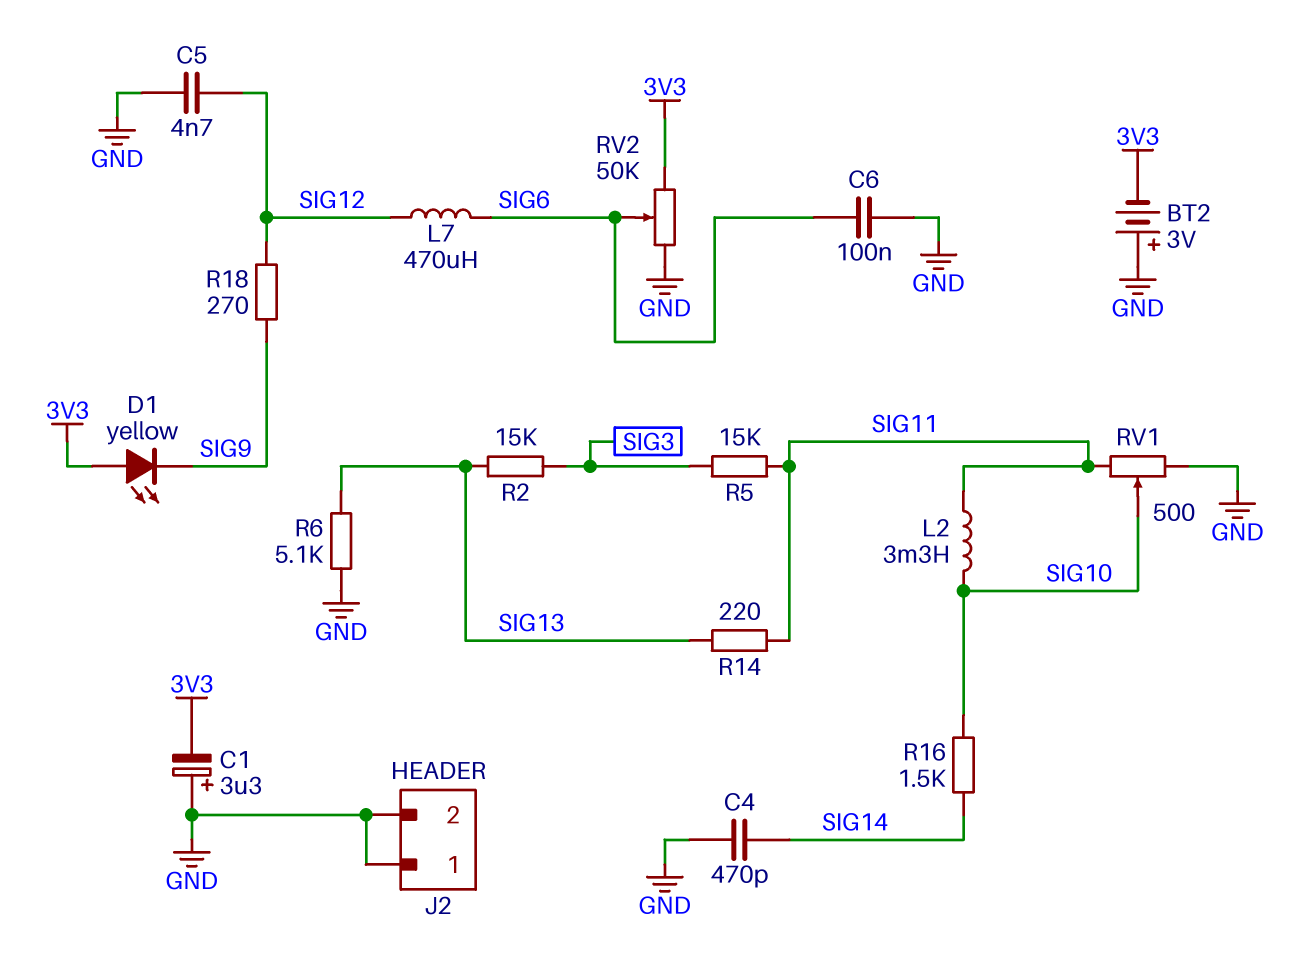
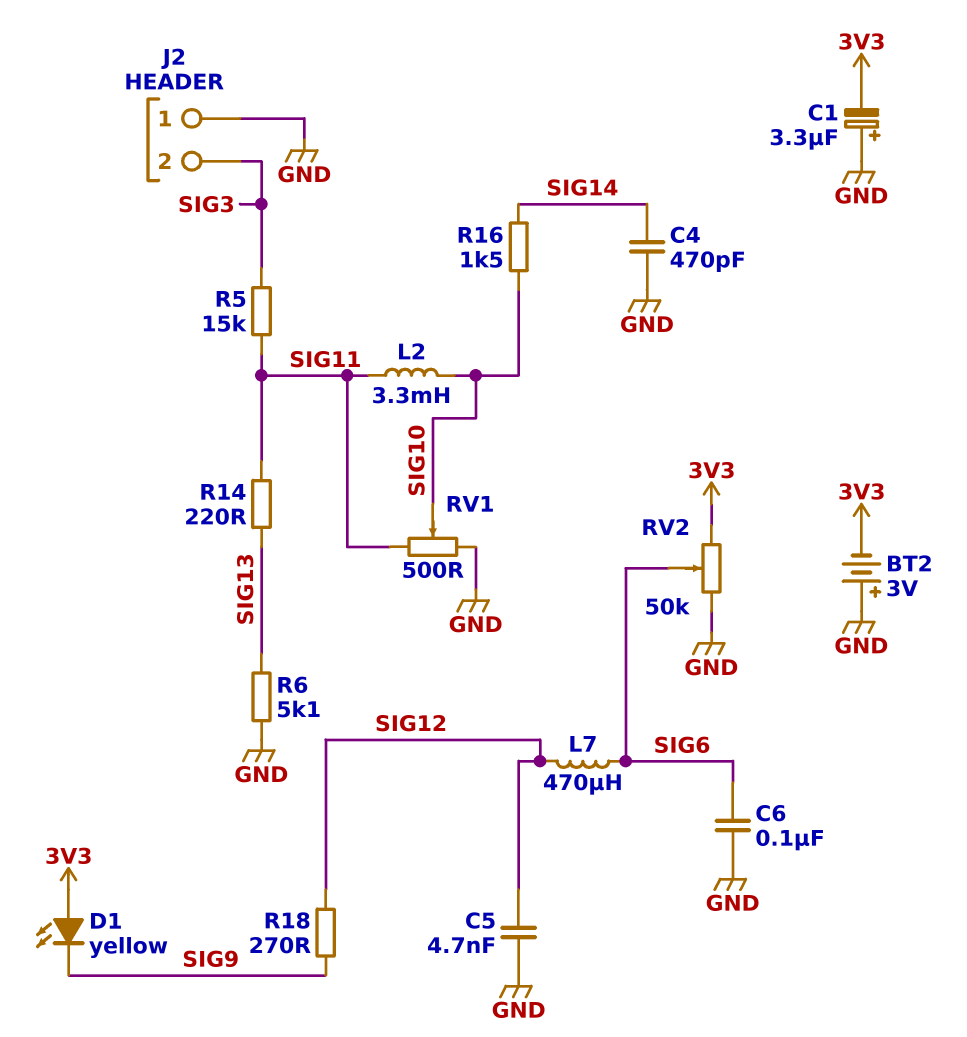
J2 pin 2: GND -> SIG3
R2: 15k (SIG3, SIG13) -> none

